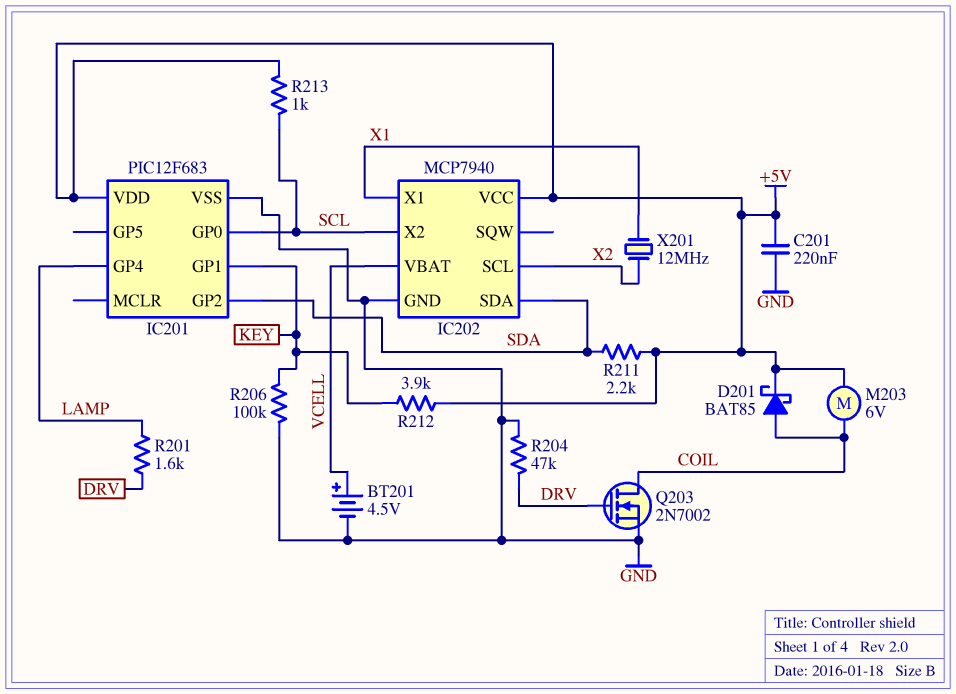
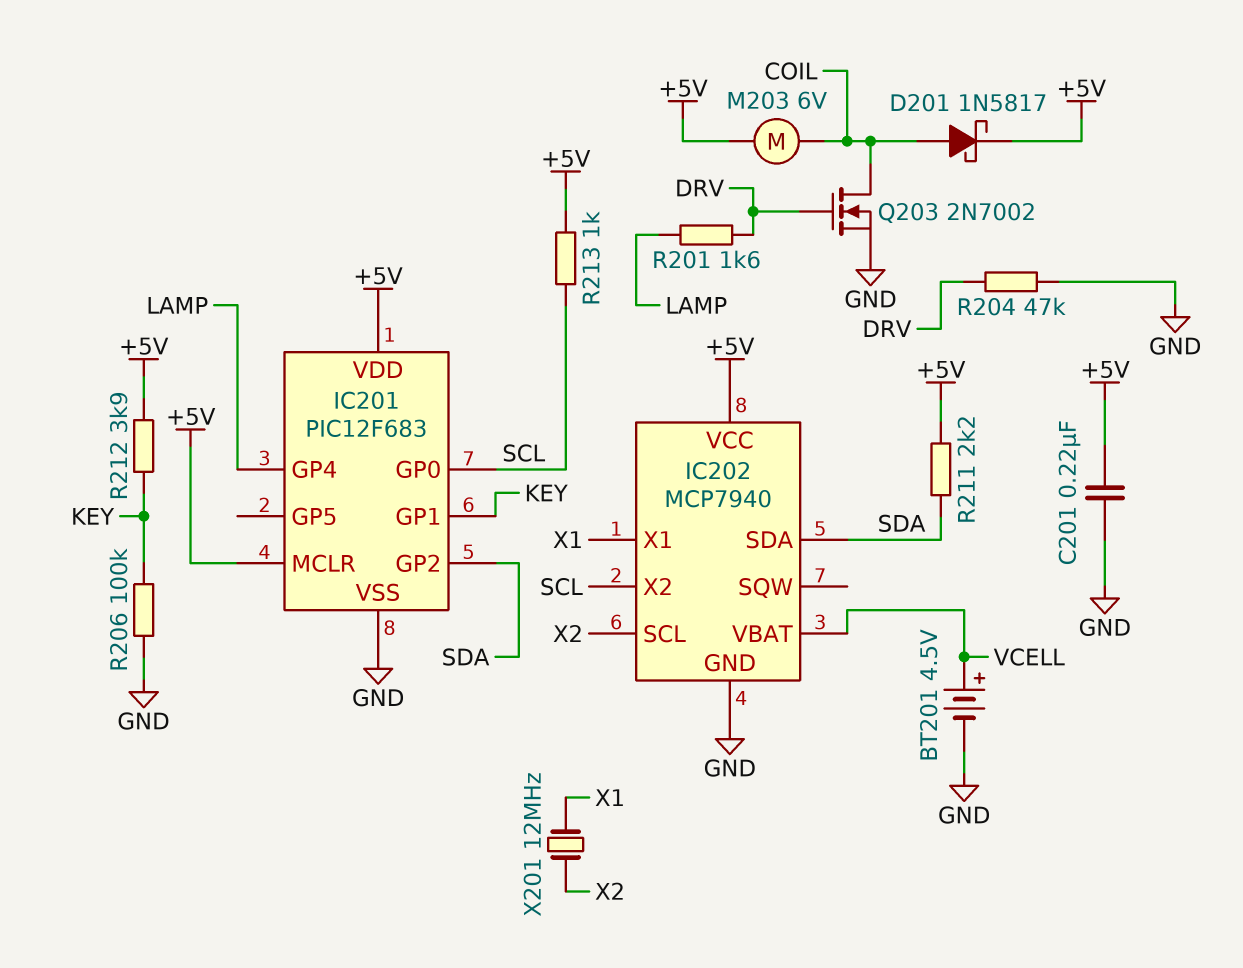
D201: schottky BAT85 (A COIL, K +5V) -> schottky 1N5817 (A COIL, K +5V)
IC201 pin MCLR: none -> +5V

